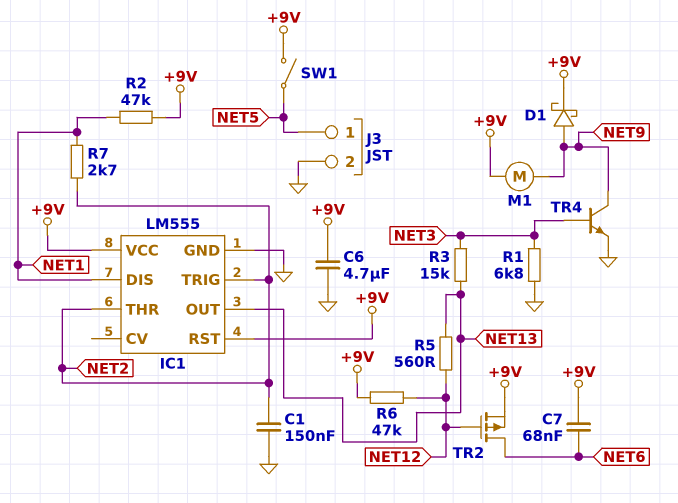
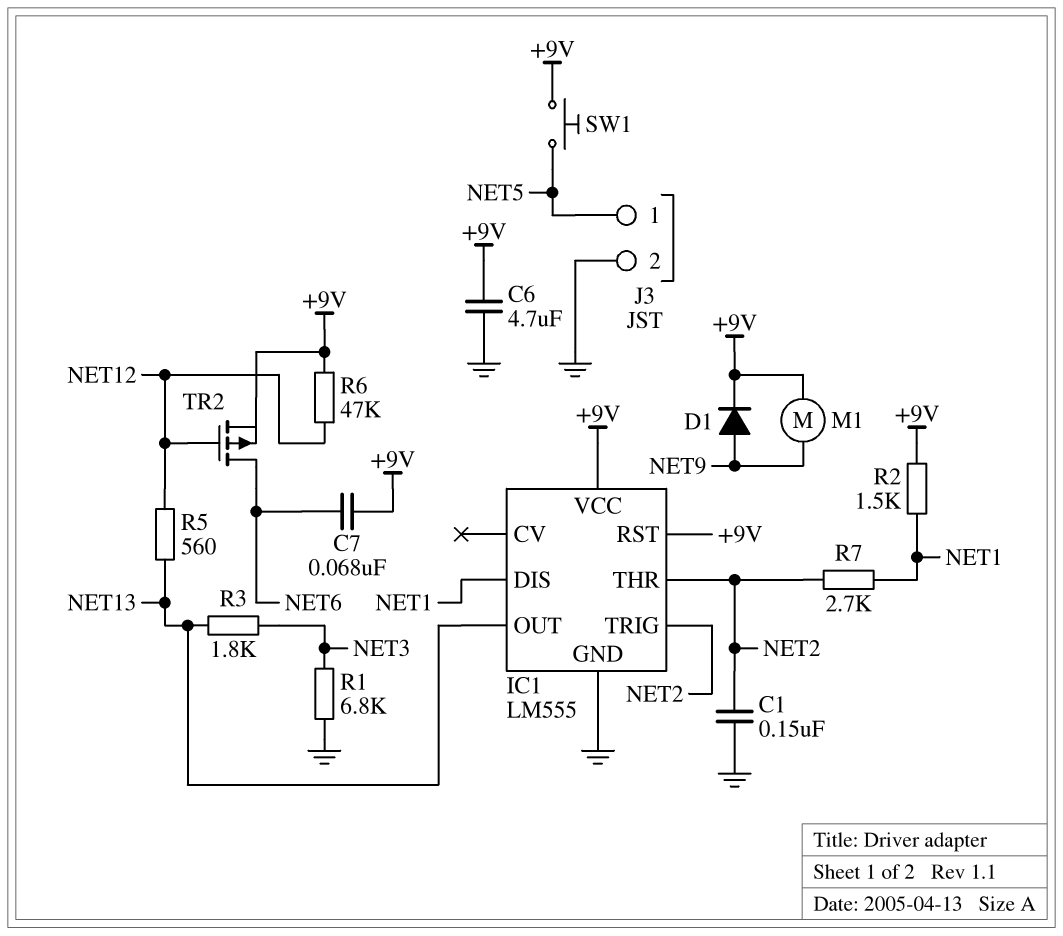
D1: schottky (A NET9, K +9V) -> diode (A NET9, K +9V)
R2: 47k (+9V, NET1) -> 1.5k (+9V, NET1)
R3: 15k (NET3, NET13) -> 1.8k (NET3, NET13)
SW1: switch (+9V, NET5) -> button (+9V, NET5)
TR4: NPN (B NET3, C NET9, E GND) -> none

